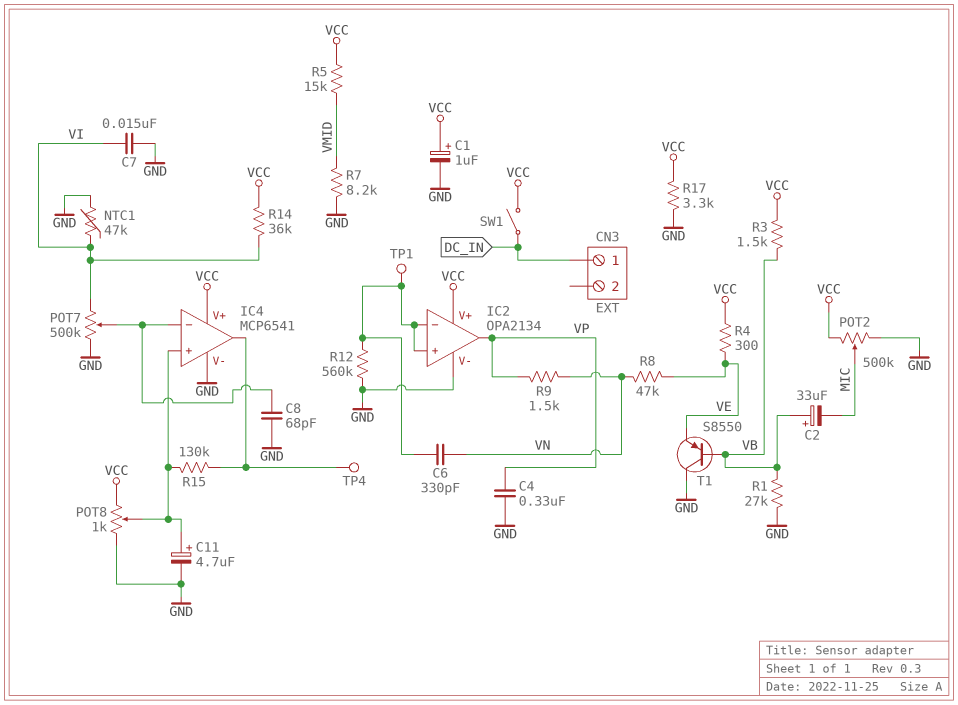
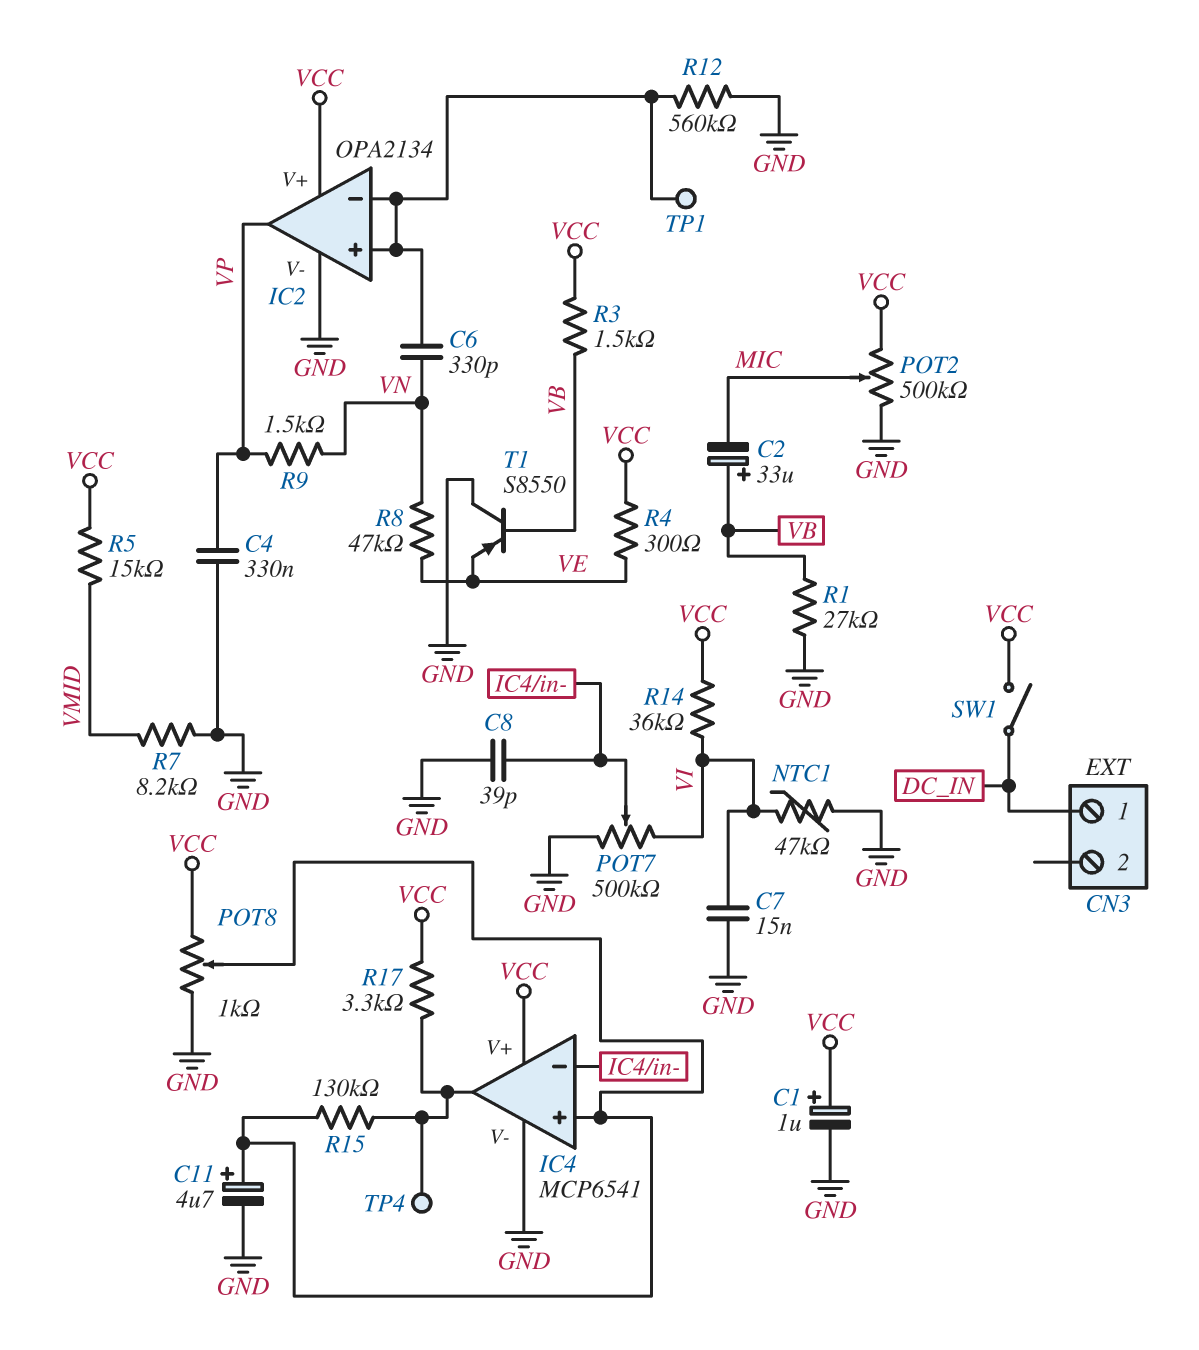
C8: 68pF (GND, IC4/in-) -> 39pF (GND, IC4/in-)
R17: 3.3k (GND, VCC) -> 3.3k (IC4/out, VCC)

